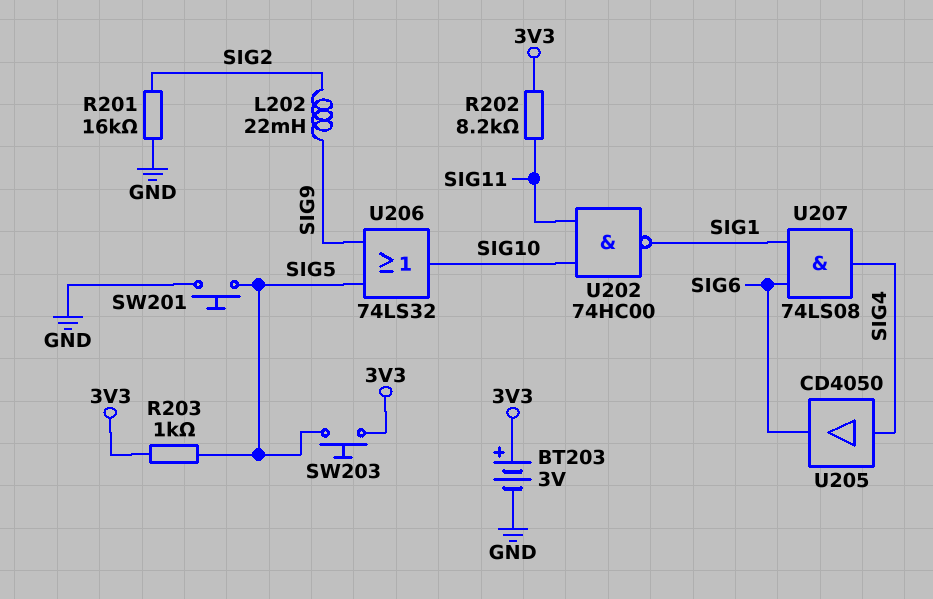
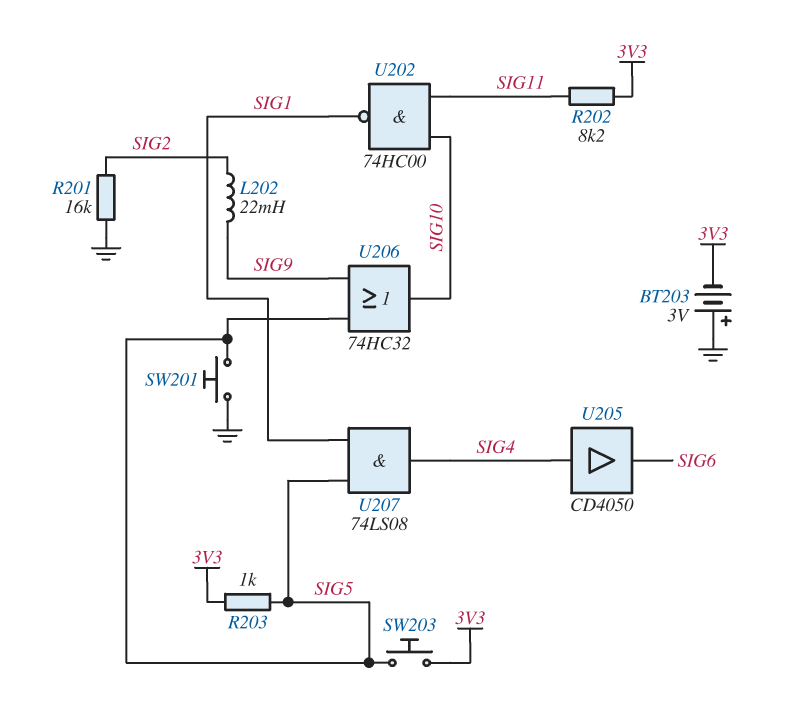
BT203: 3V (plus 3V3, minus GND) -> 3V (plus GND, minus 3V3)
U206: OR 74LS32 (in SIG5, in SIG9, out SIG10) -> OR 74HC32 (in SIG5, in SIG9, out SIG10)
U207: AND 74LS08 (in SIG1, in SIG6, out SIG4) -> AND 74LS08 (in SIG1, in SIG5, out SIG4)

